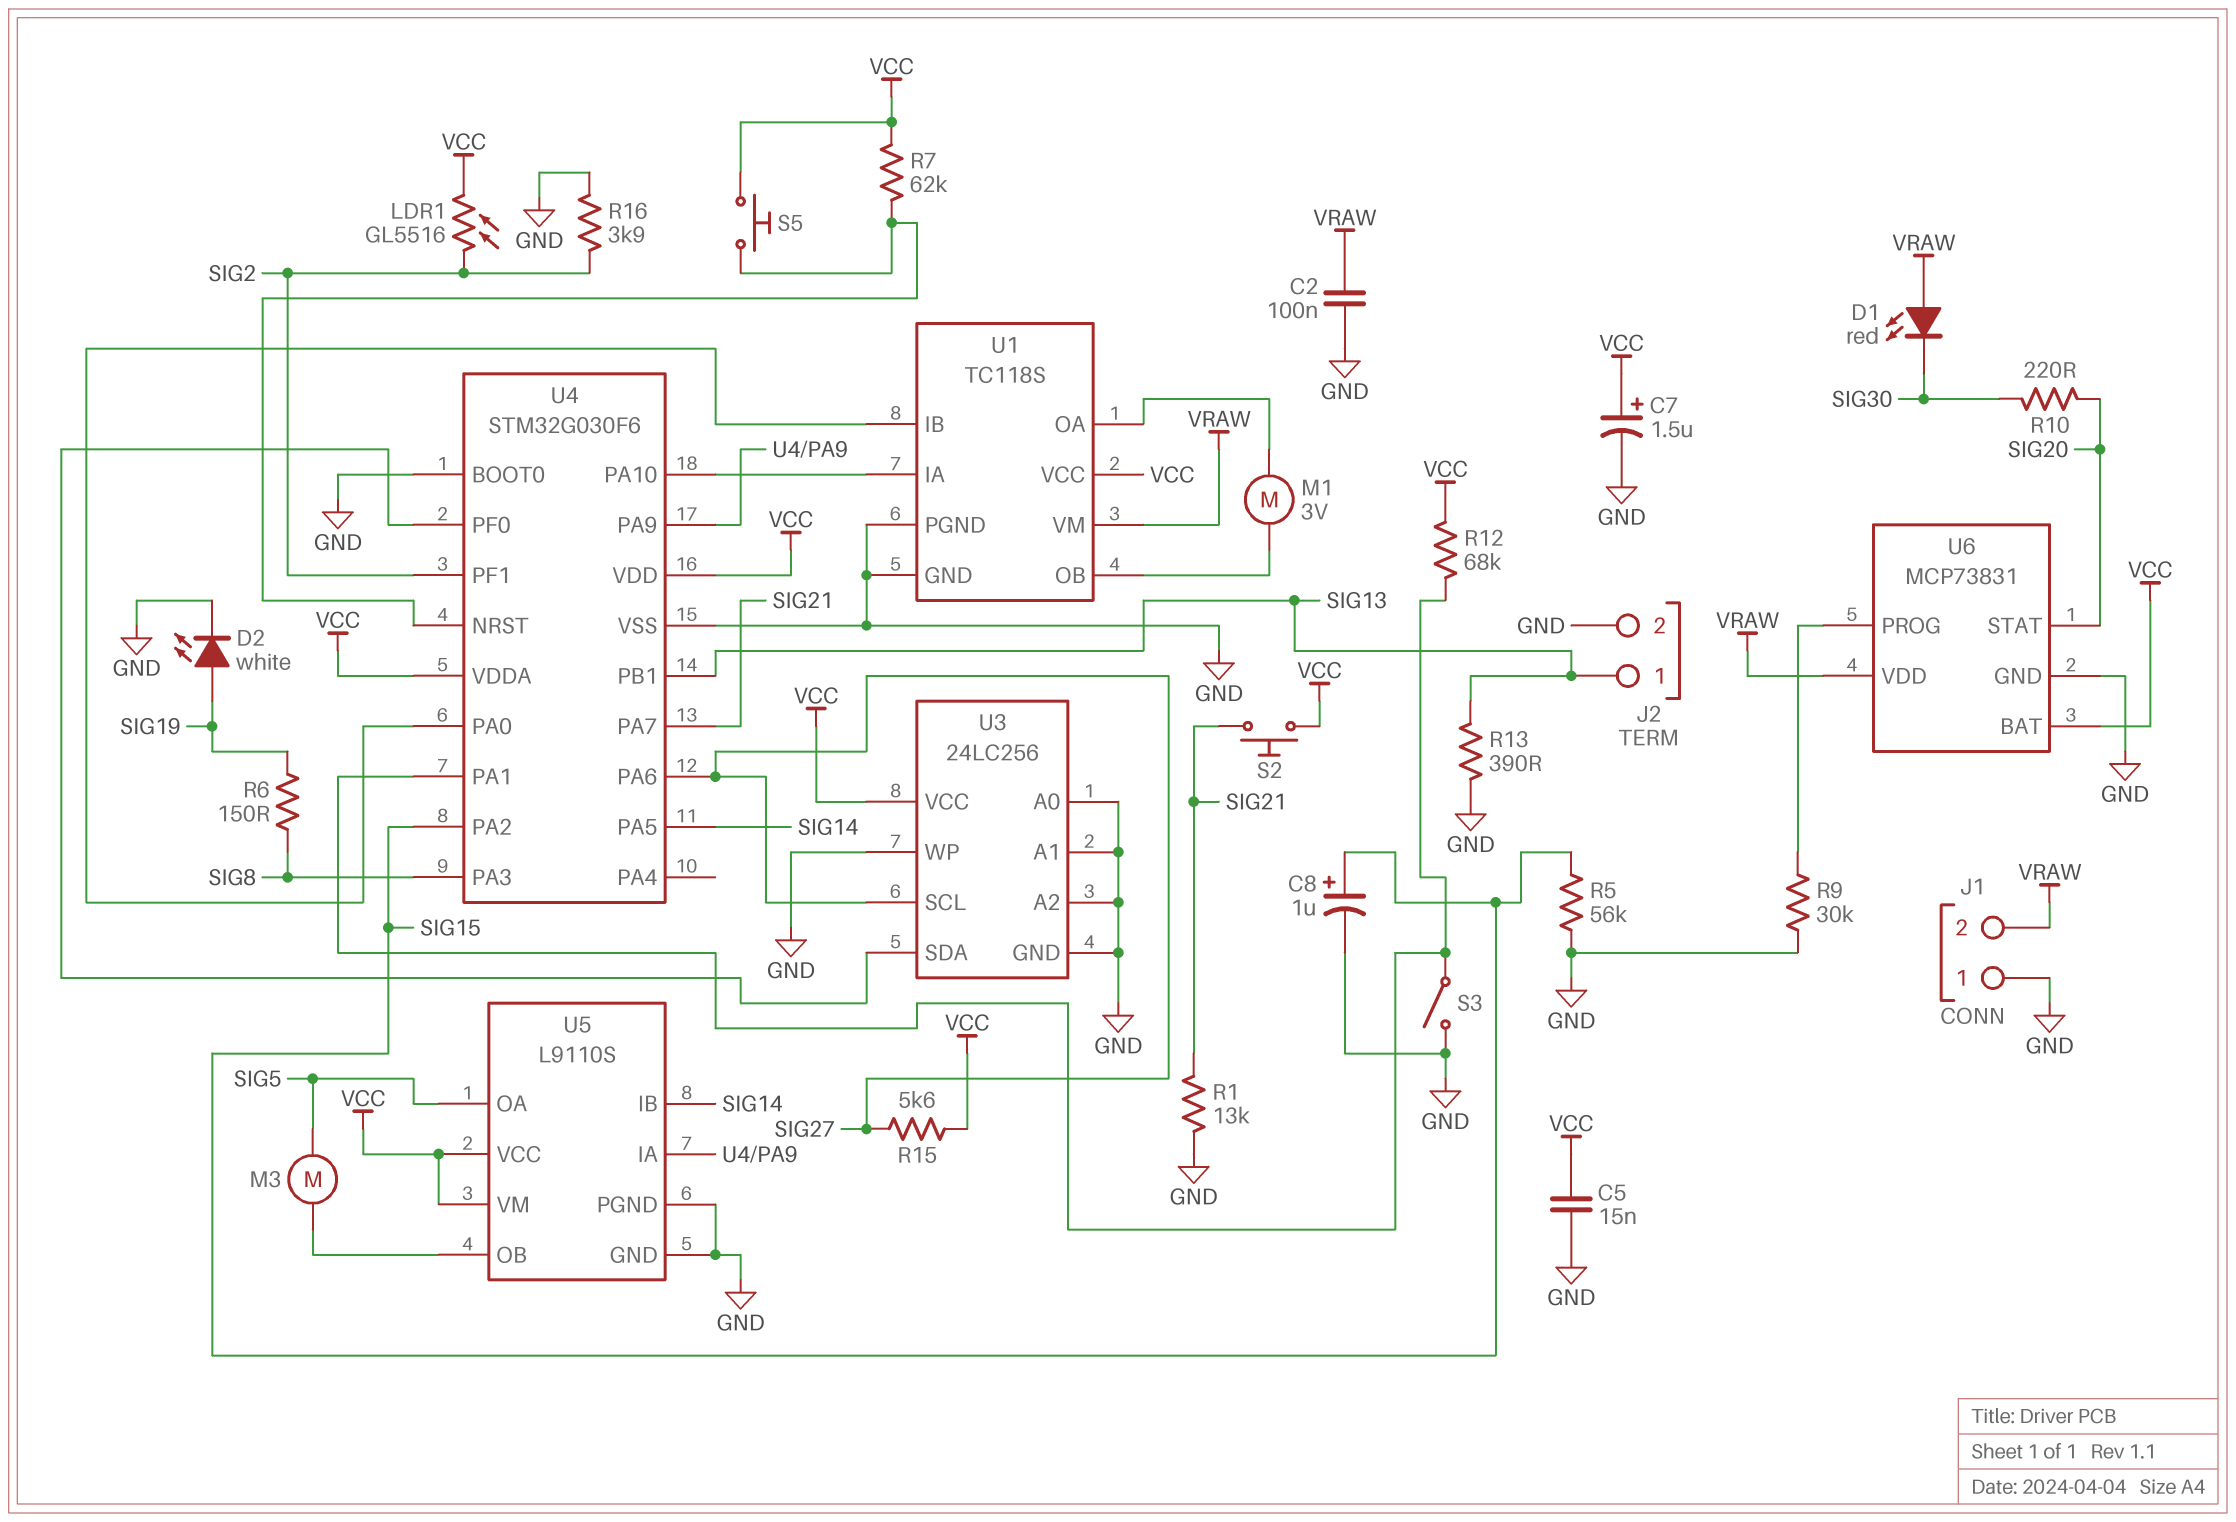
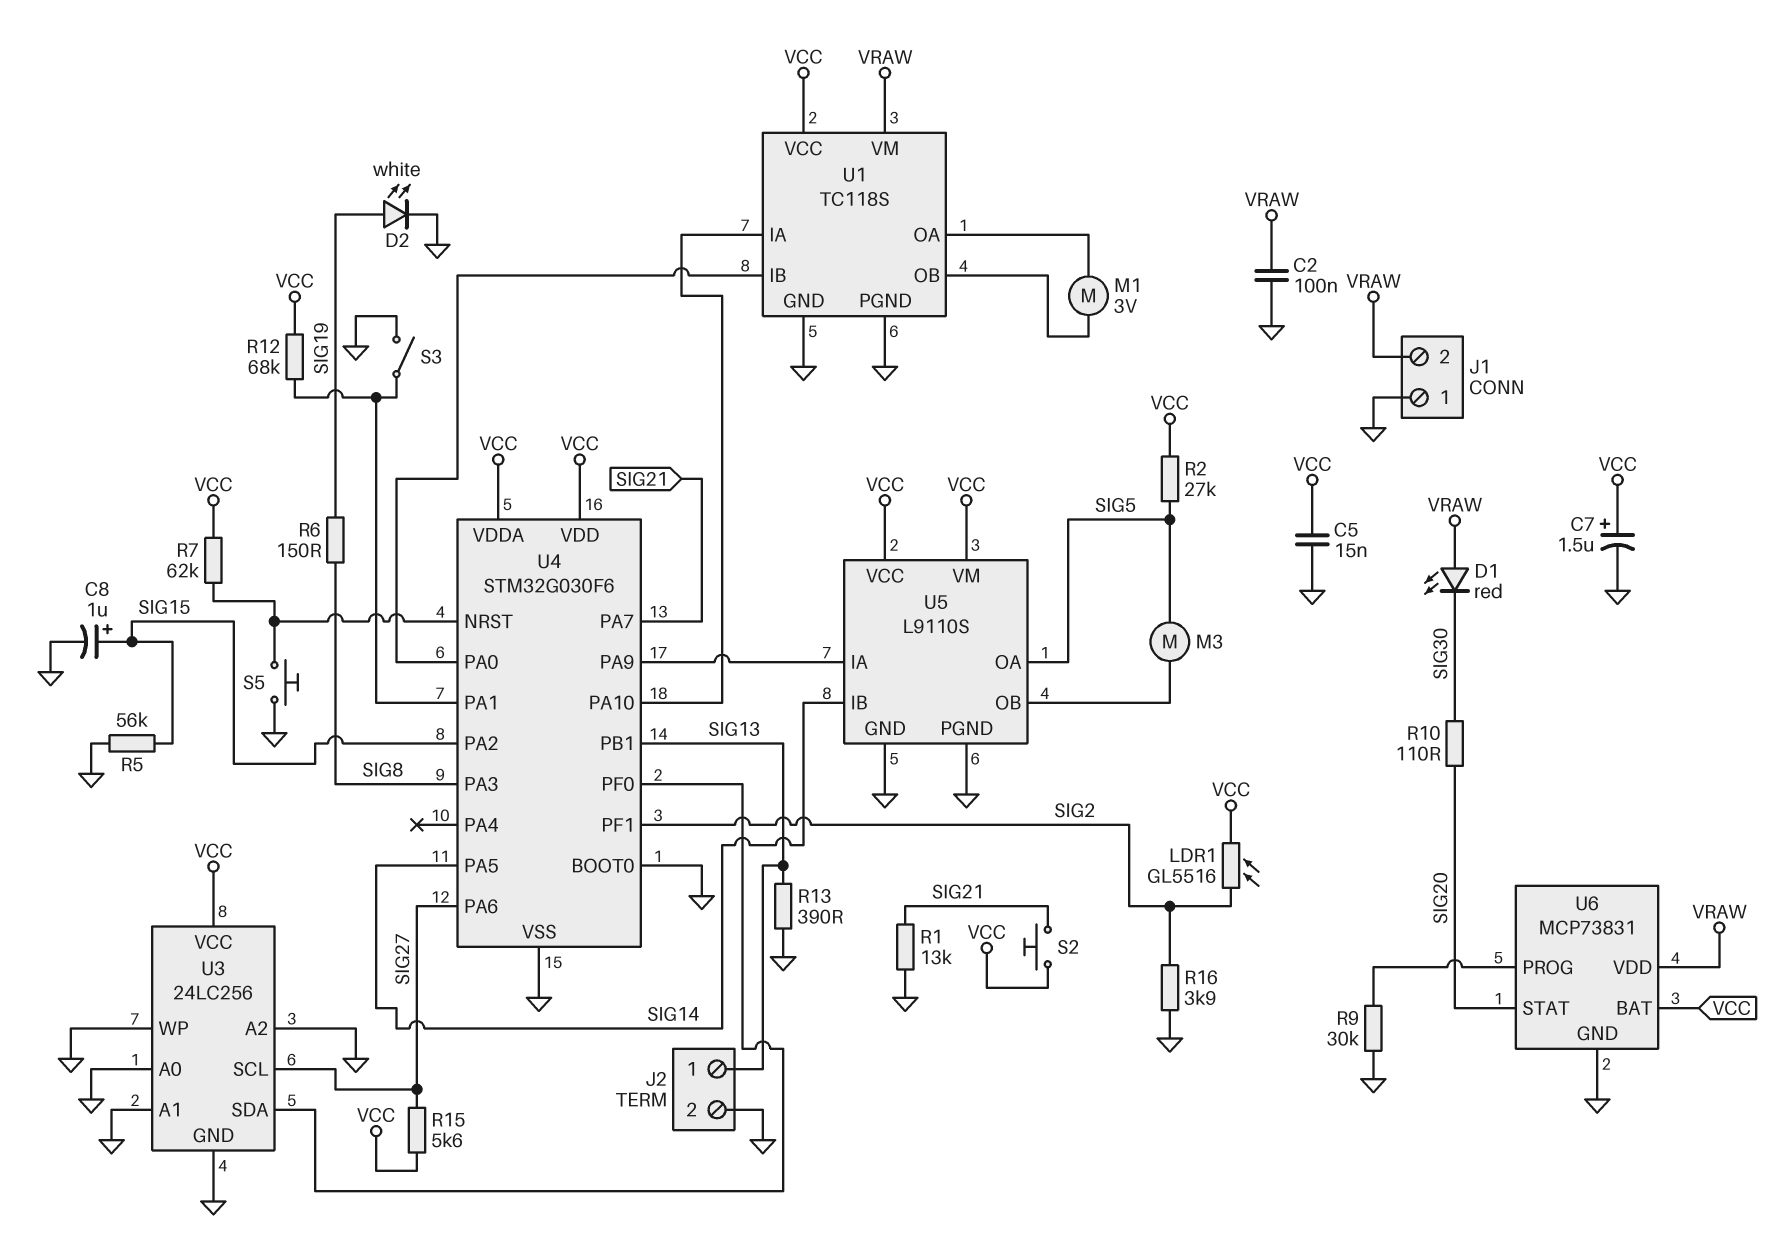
R2: none -> 27k (SIG5, VCC)
R10: 220 (SIG20, SIG30) -> 110 (SIG20, SIG30)
S5: button (U4/NRST, VCC) -> button (GND, U4/NRST)

